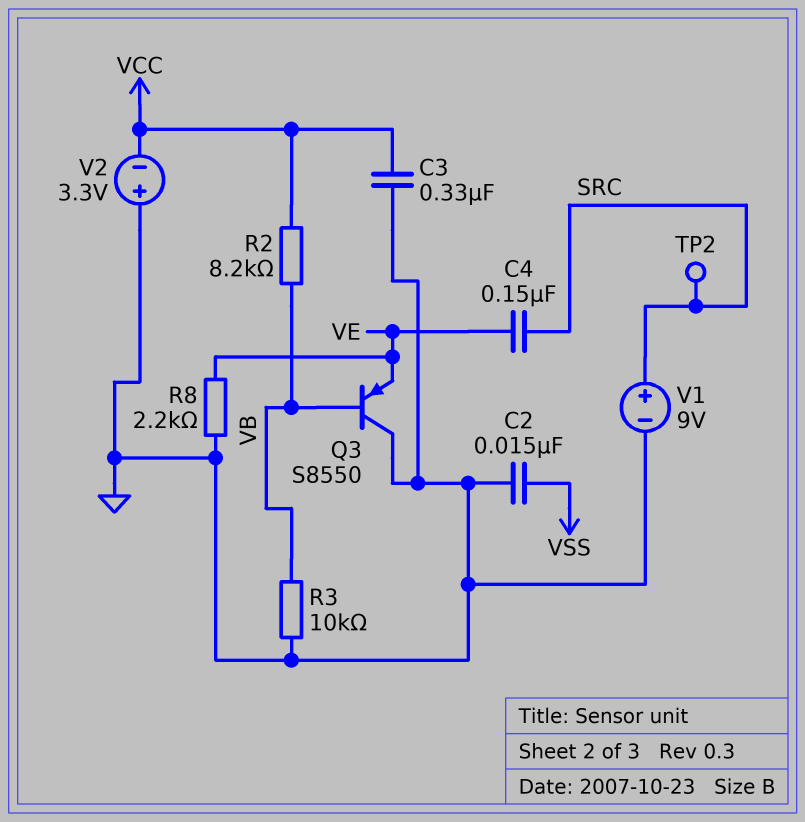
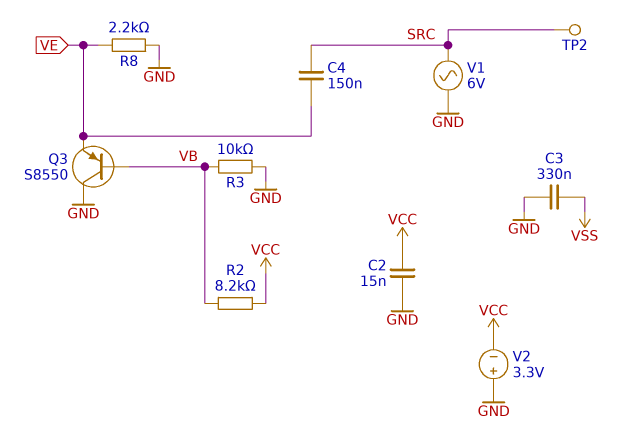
C2: 15nF (GND, VSS) -> 15nF (GND, VCC)
C3: 330nF (GND, VCC) -> 330nF (GND, VSS)
V1: 9V (plus SRC, minus GND) -> AC 6V (GND, SRC)

